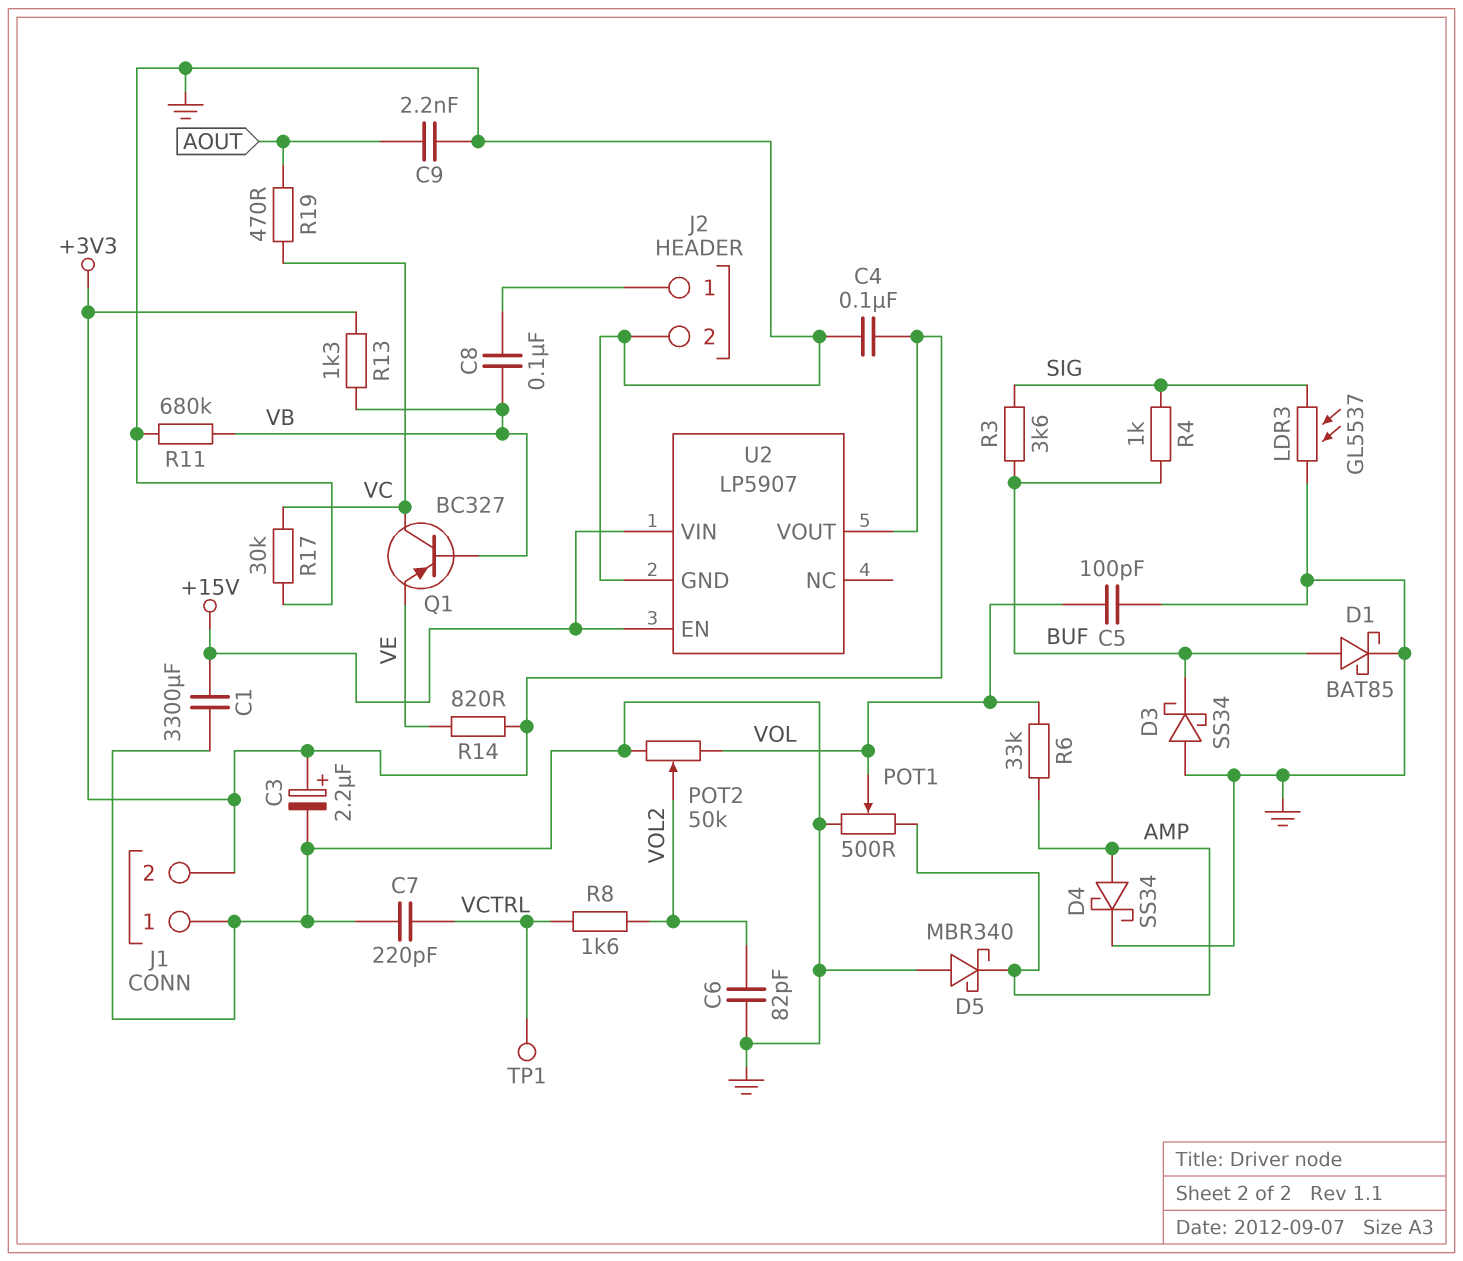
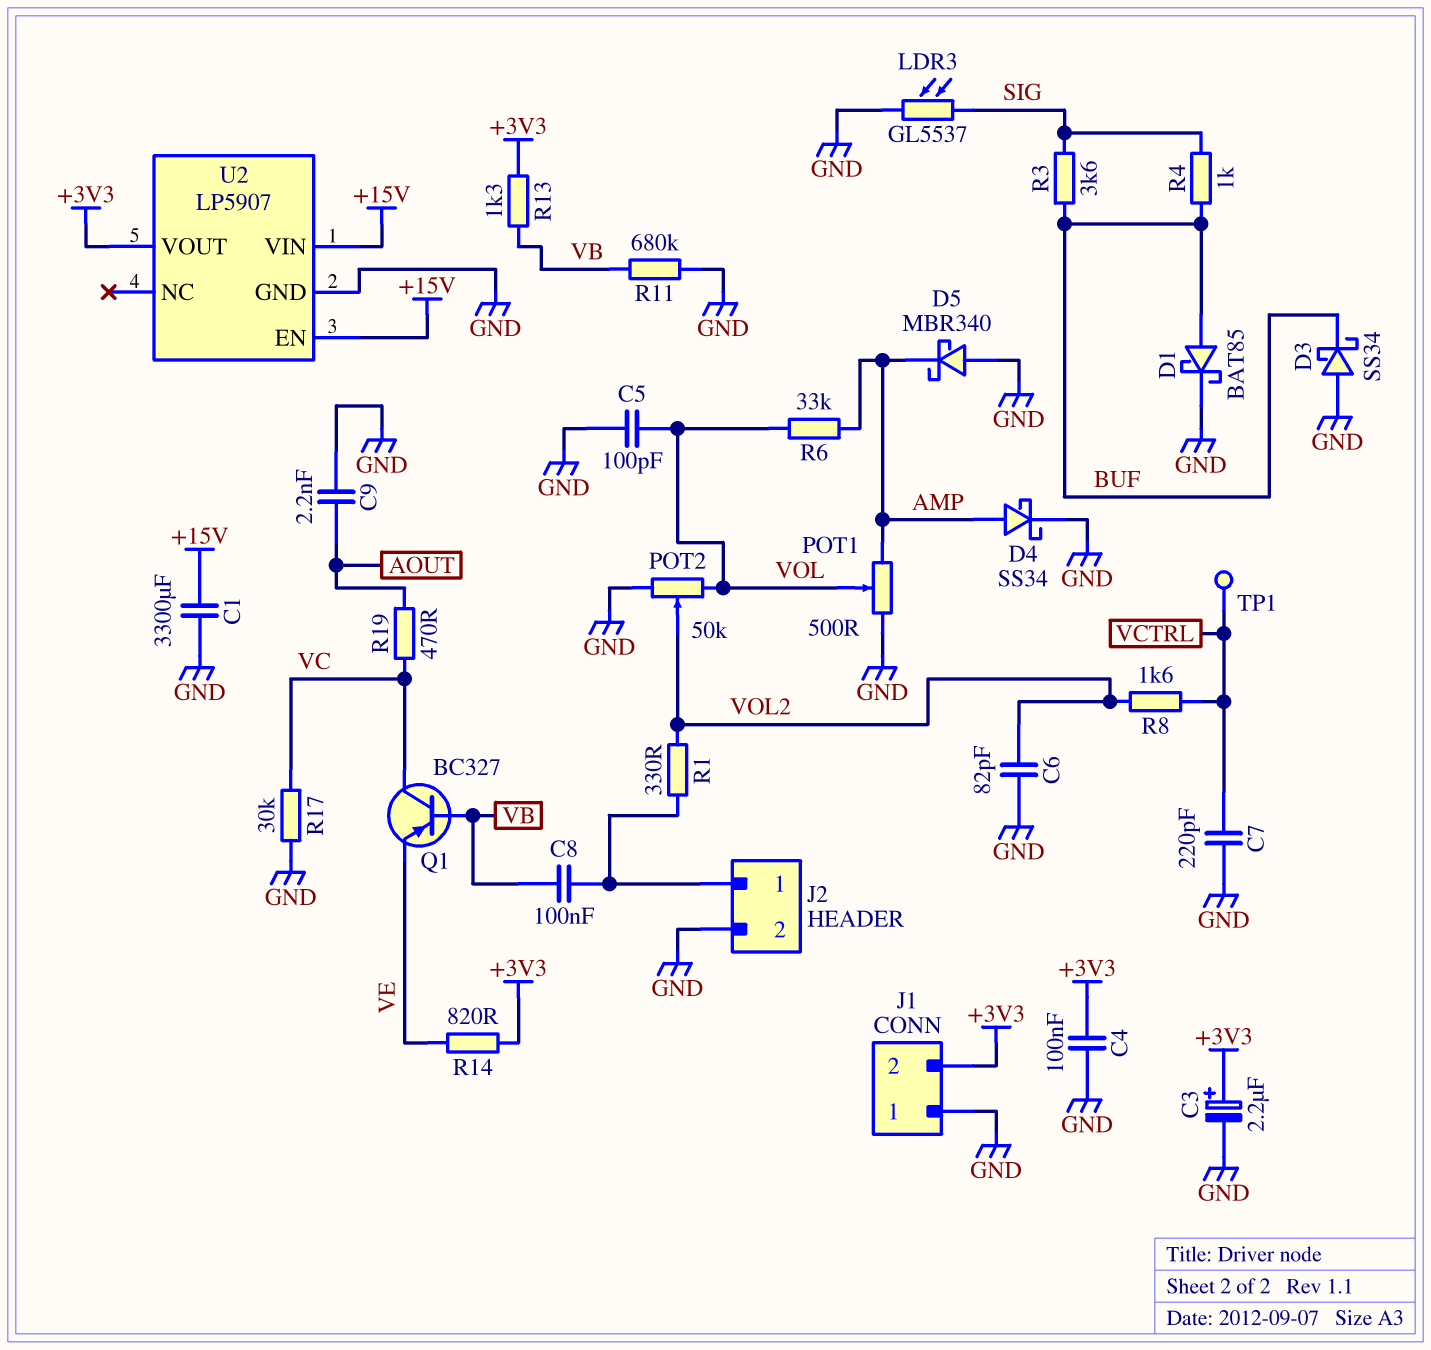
R1: none -> 330 (J2/1, VOL2)

